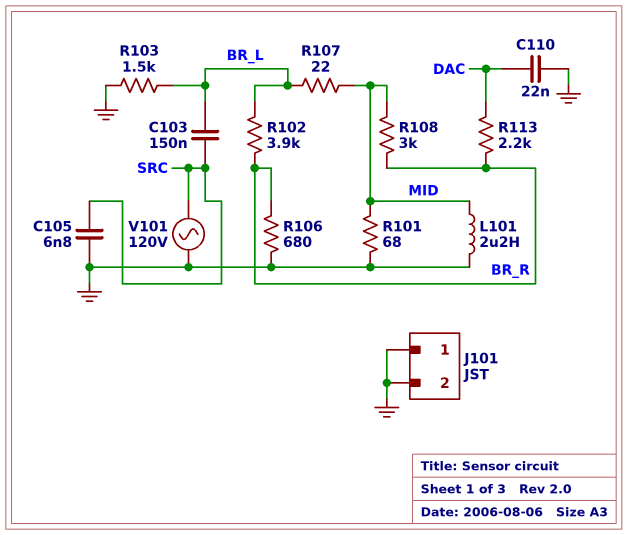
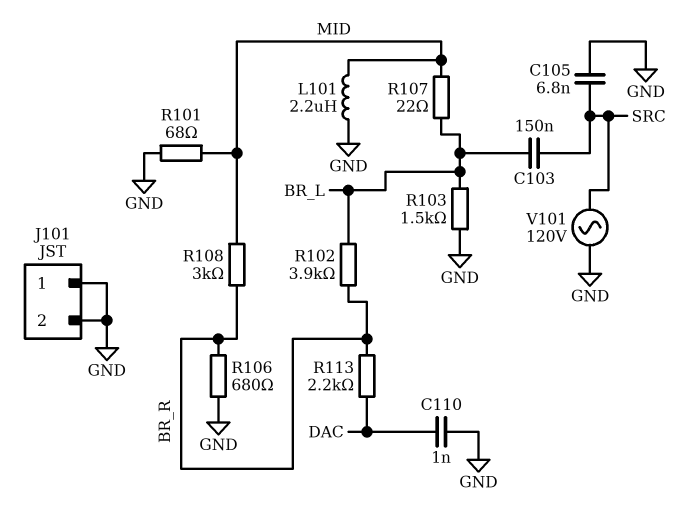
C110: 22nF (DAC, GND) -> 1nF (DAC, GND)

